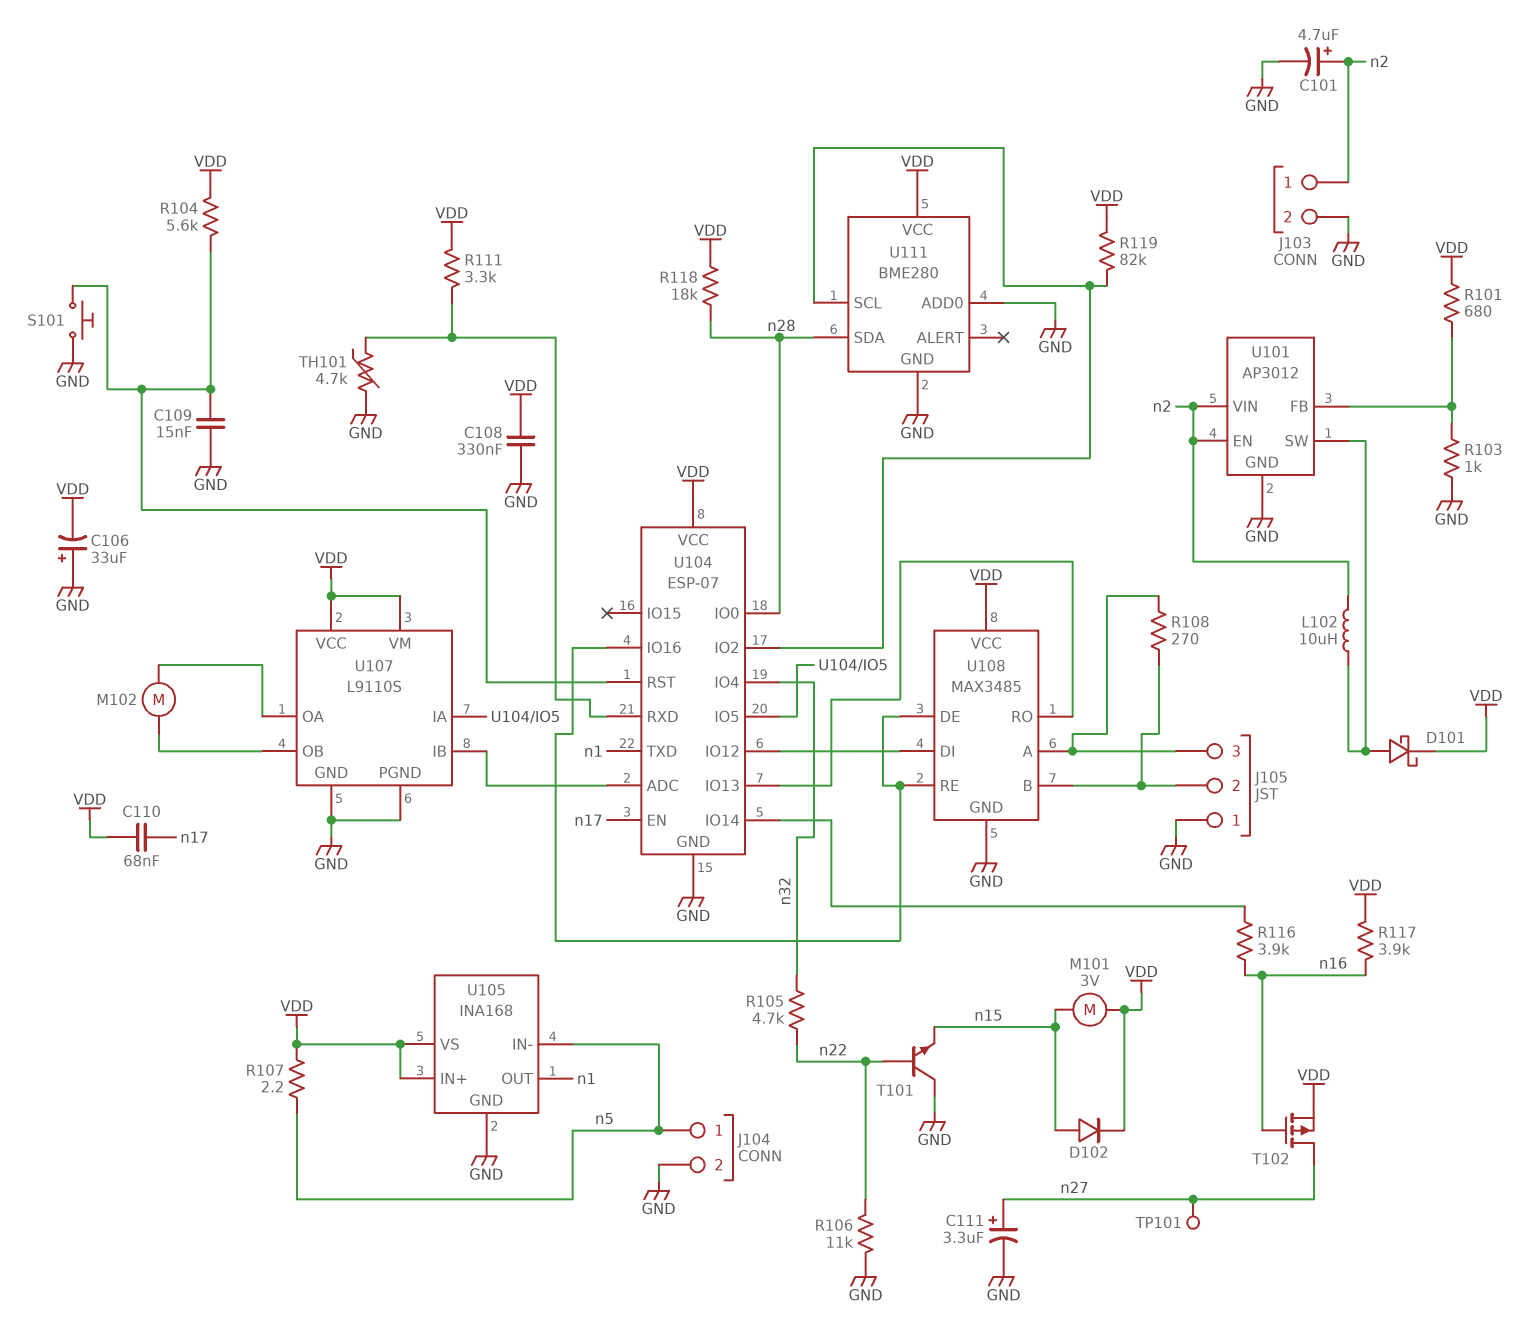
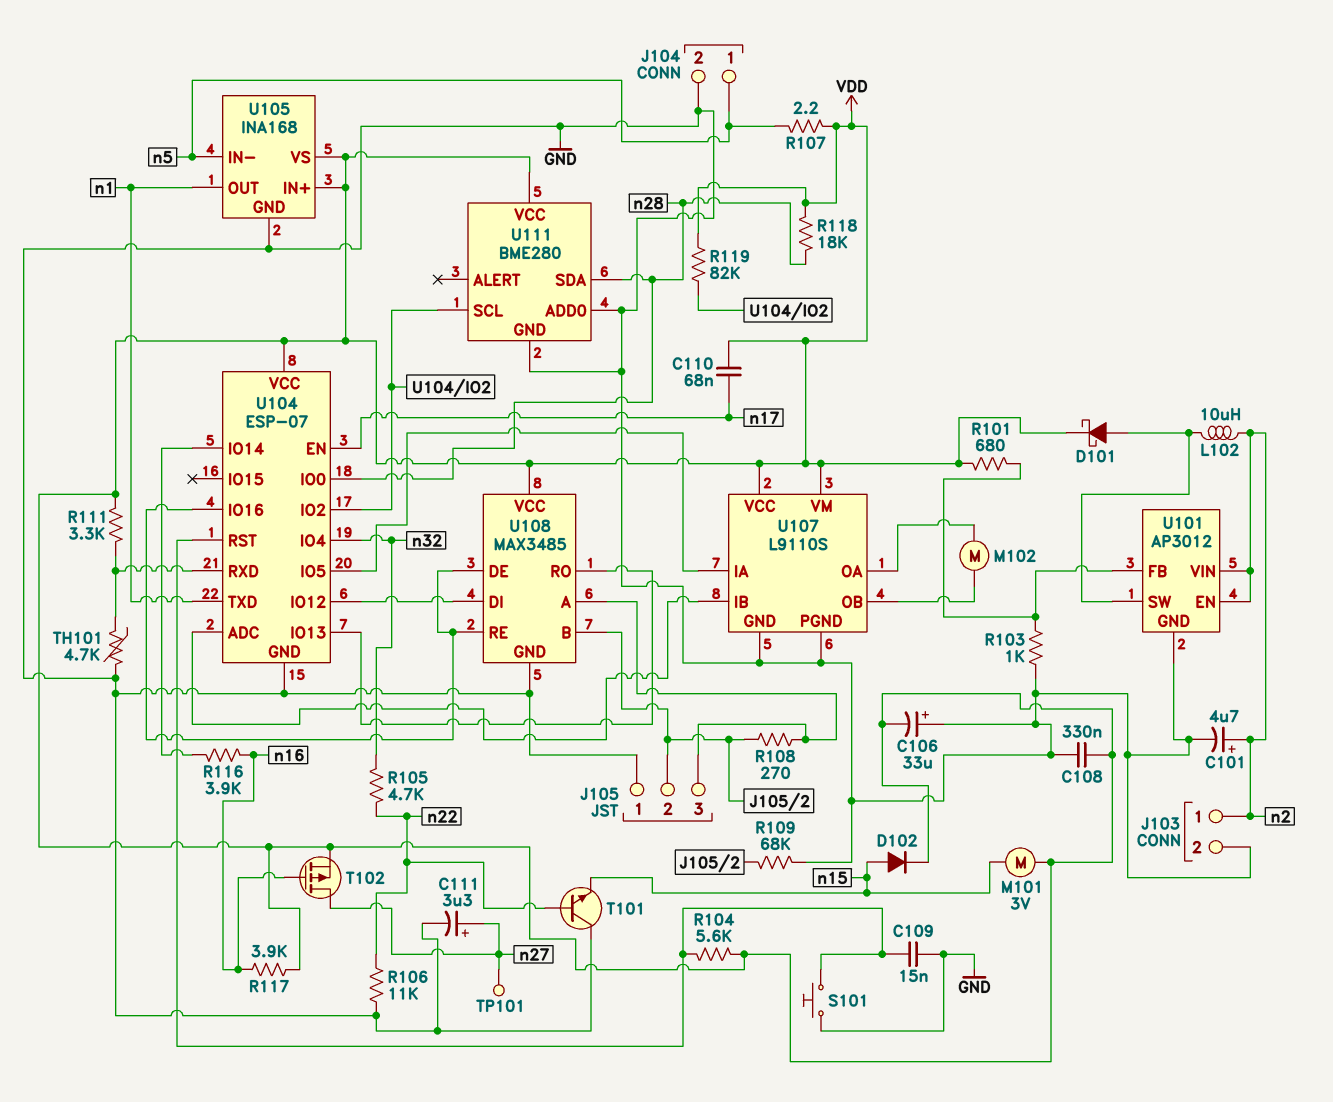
R109: none -> 68k (GND, J105/2)

